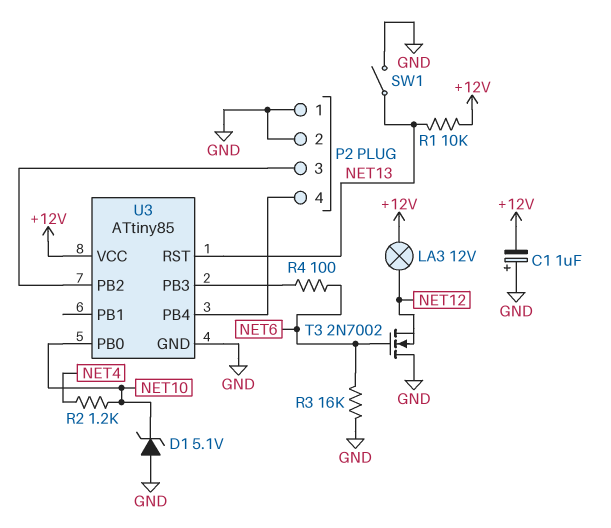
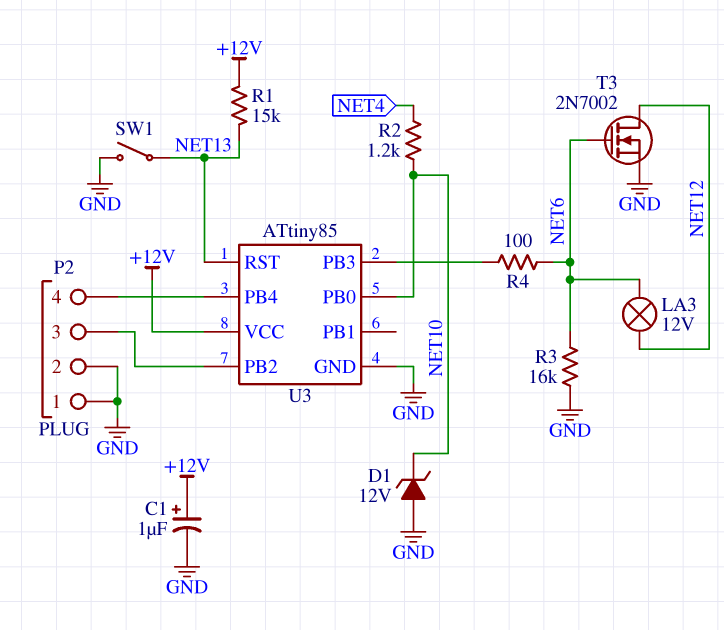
C1: 1uF (plus GND, minus +12V) -> 1uF (plus +12V, minus GND)
D1: zener 5.1V (A GND, K NET10) -> zener 12V (A GND, K NET10)
LA3: lamp 12V (+12V, NET12) -> lamp 12V (NET6, NET12)
R1: 10k (+12V, NET13) -> 15k (+12V, NET13)
T3: NMOS 2N7002 (G NET6, D GND, S NET12) -> NMOS 2N7002 (G NET6, D NET12, S GND)

